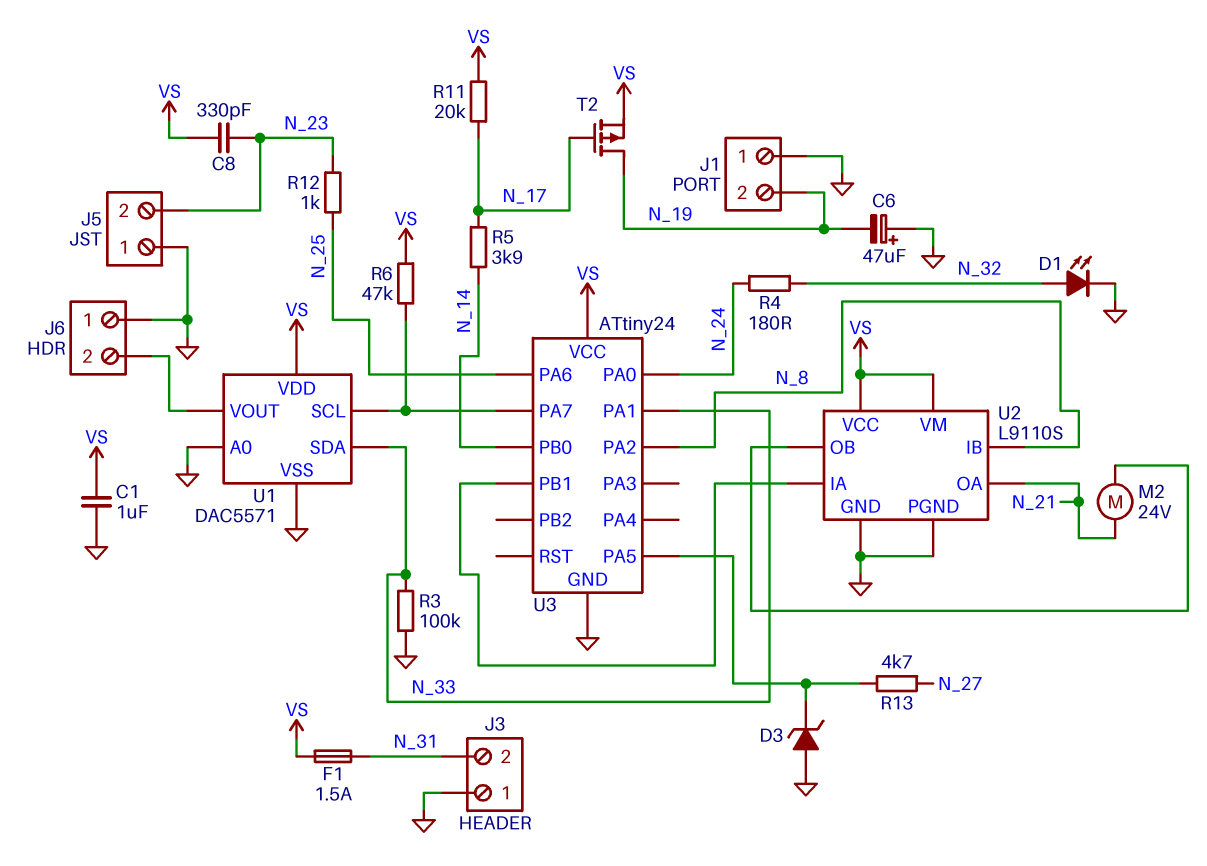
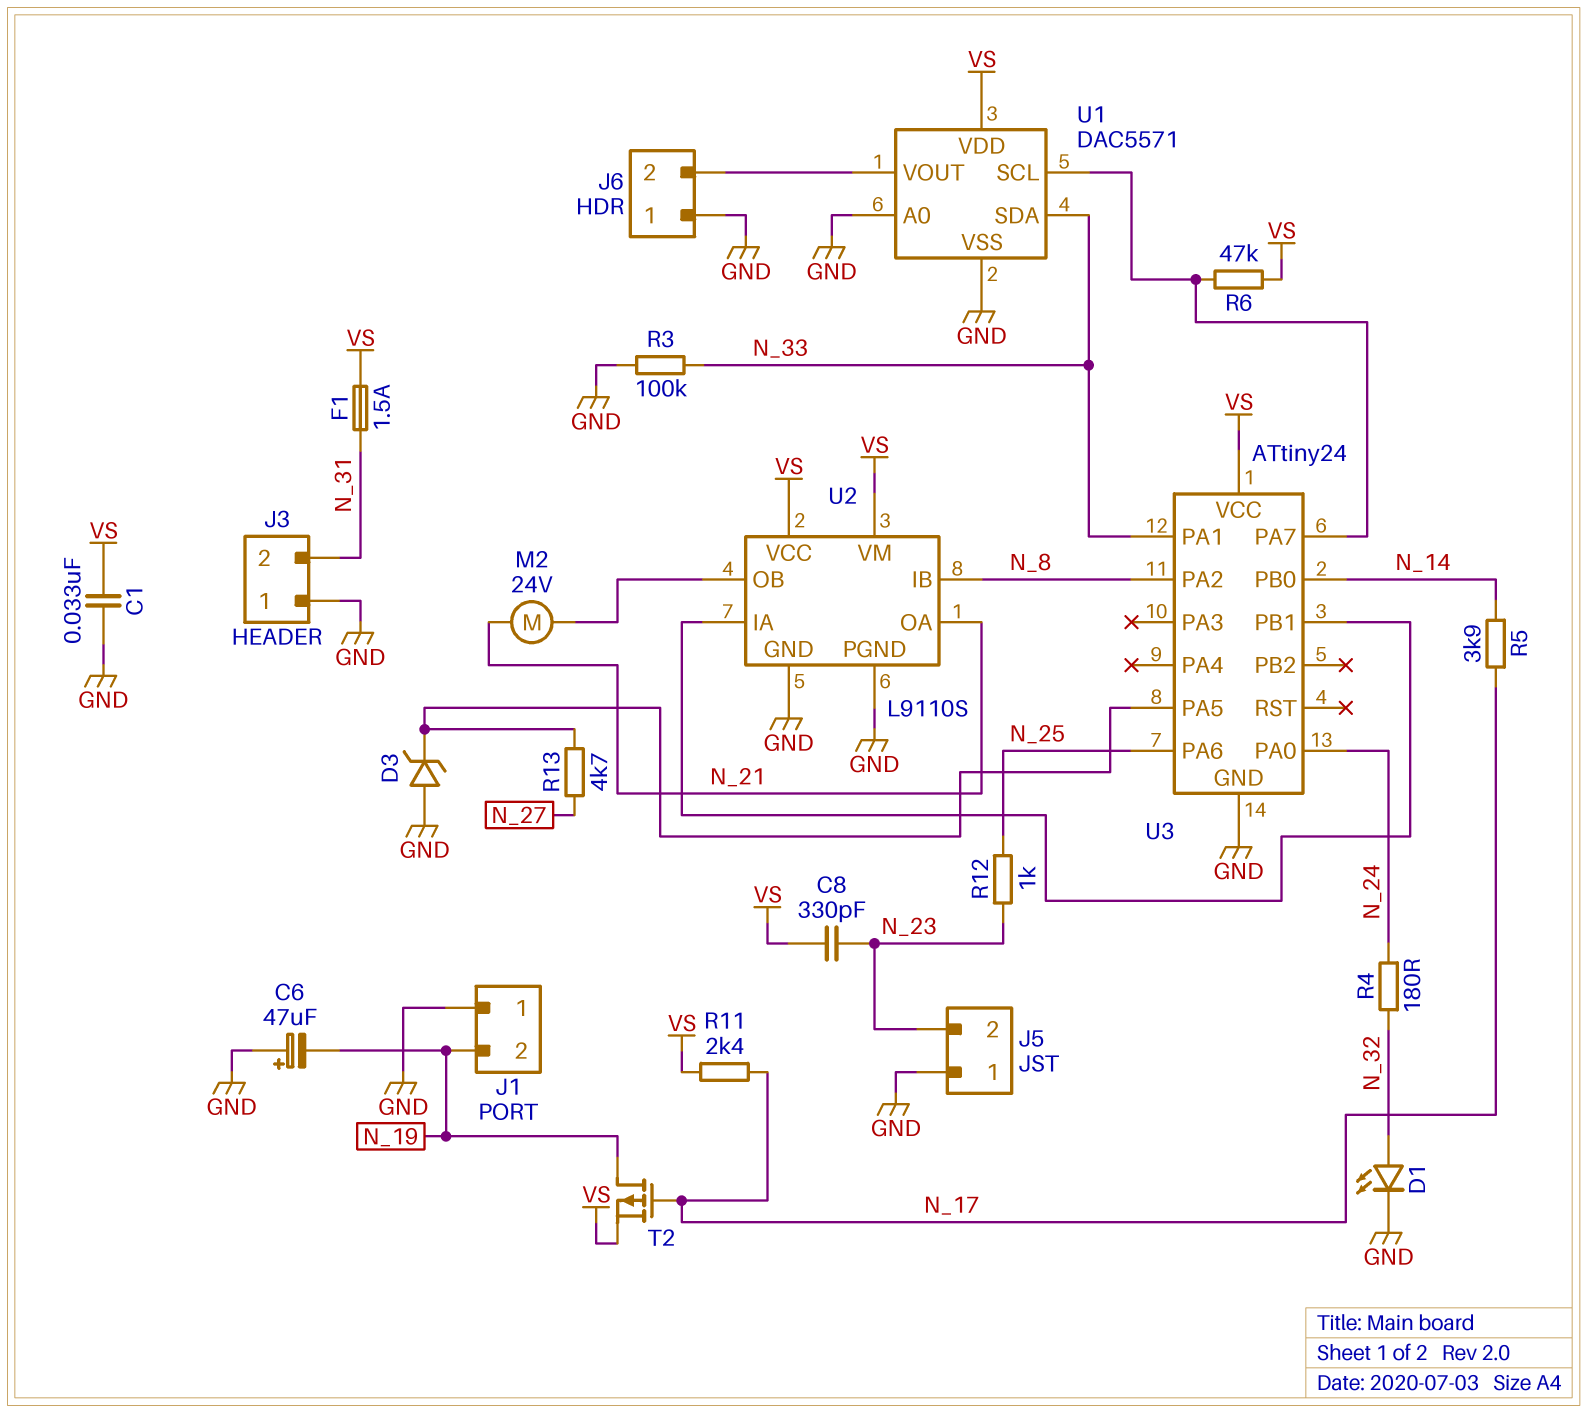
C1: 1uF (GND, VS) -> 33nF (GND, VS)
R11: 20k (N_17, VS) -> 2.4k (N_17, VS)

